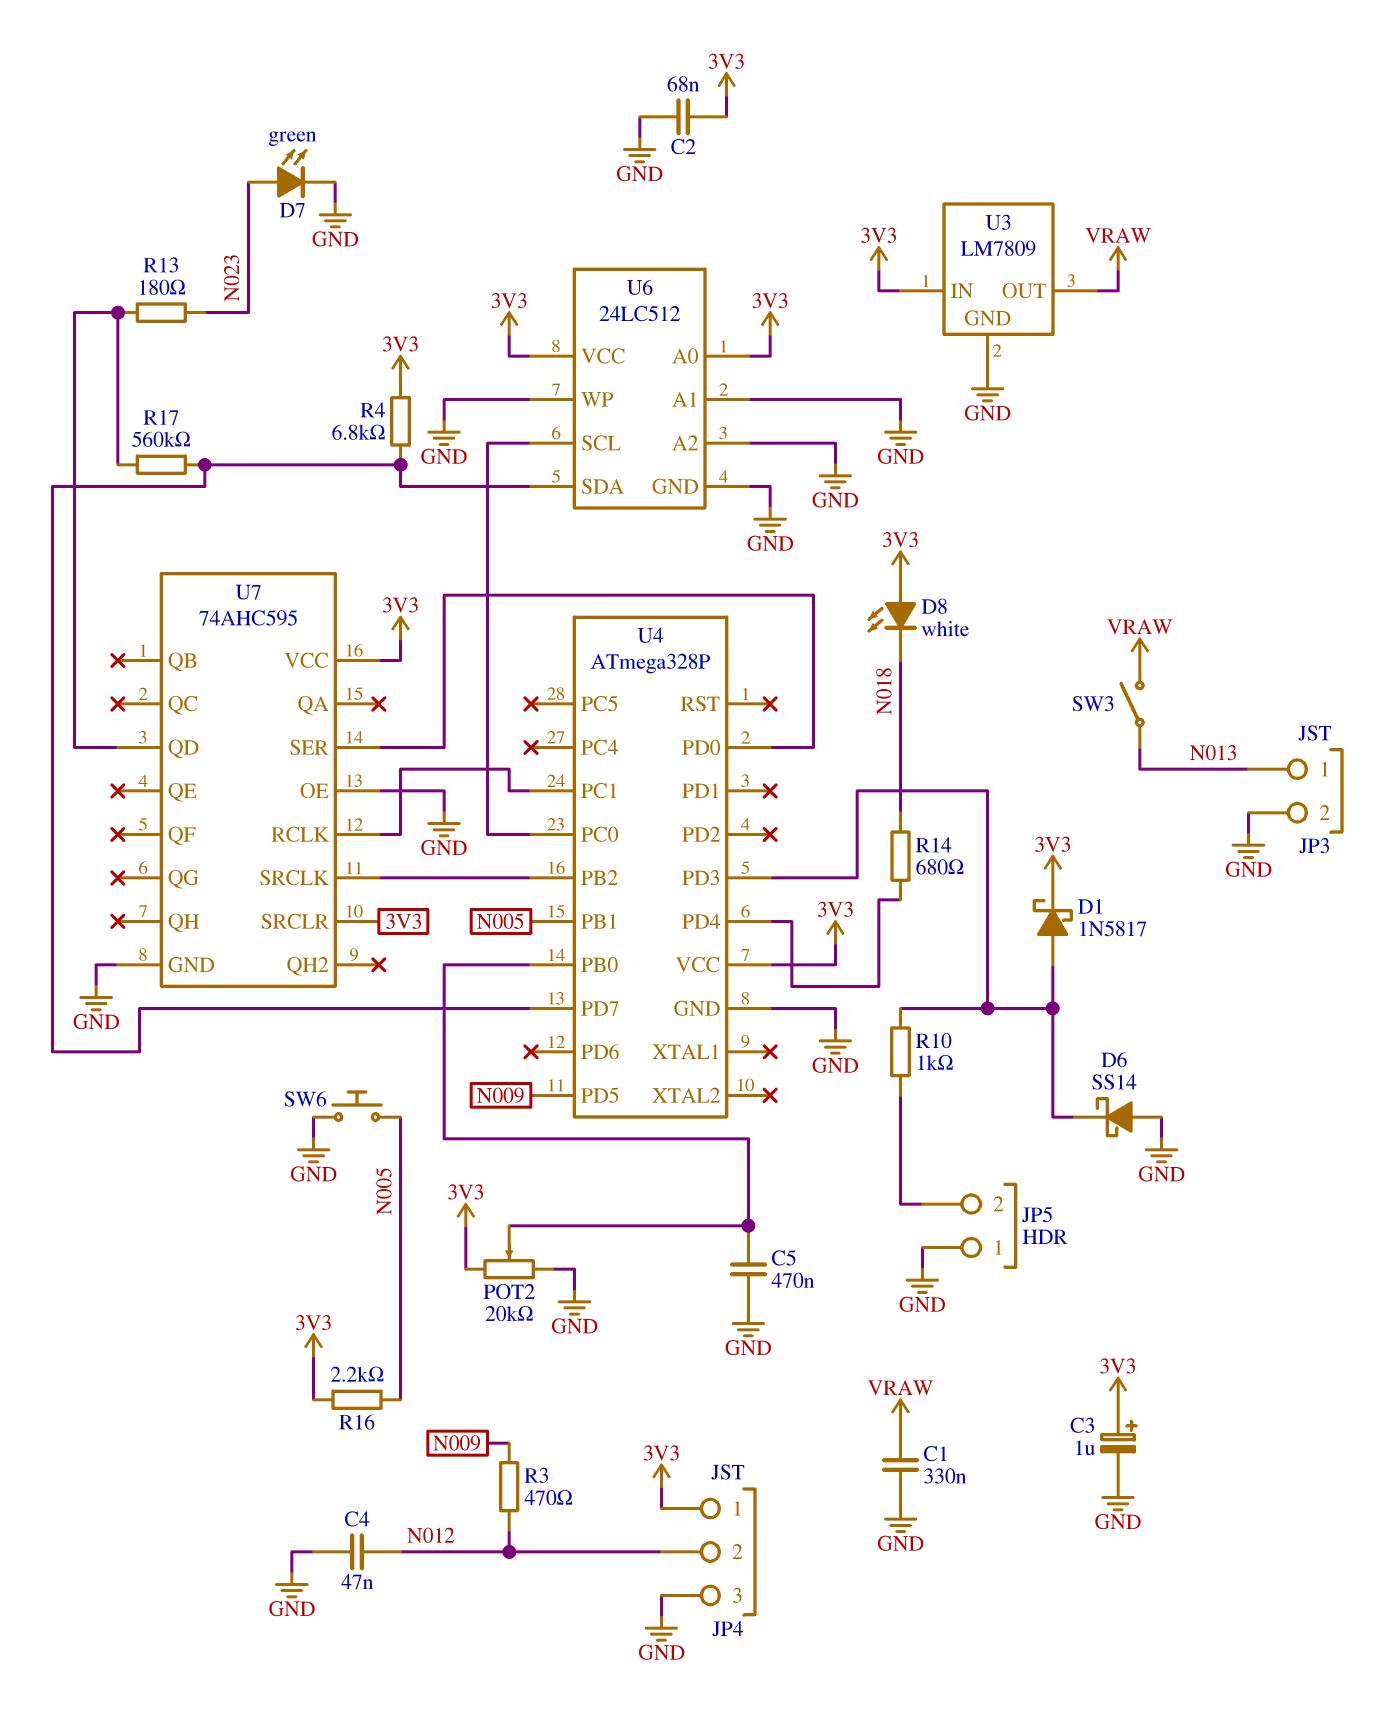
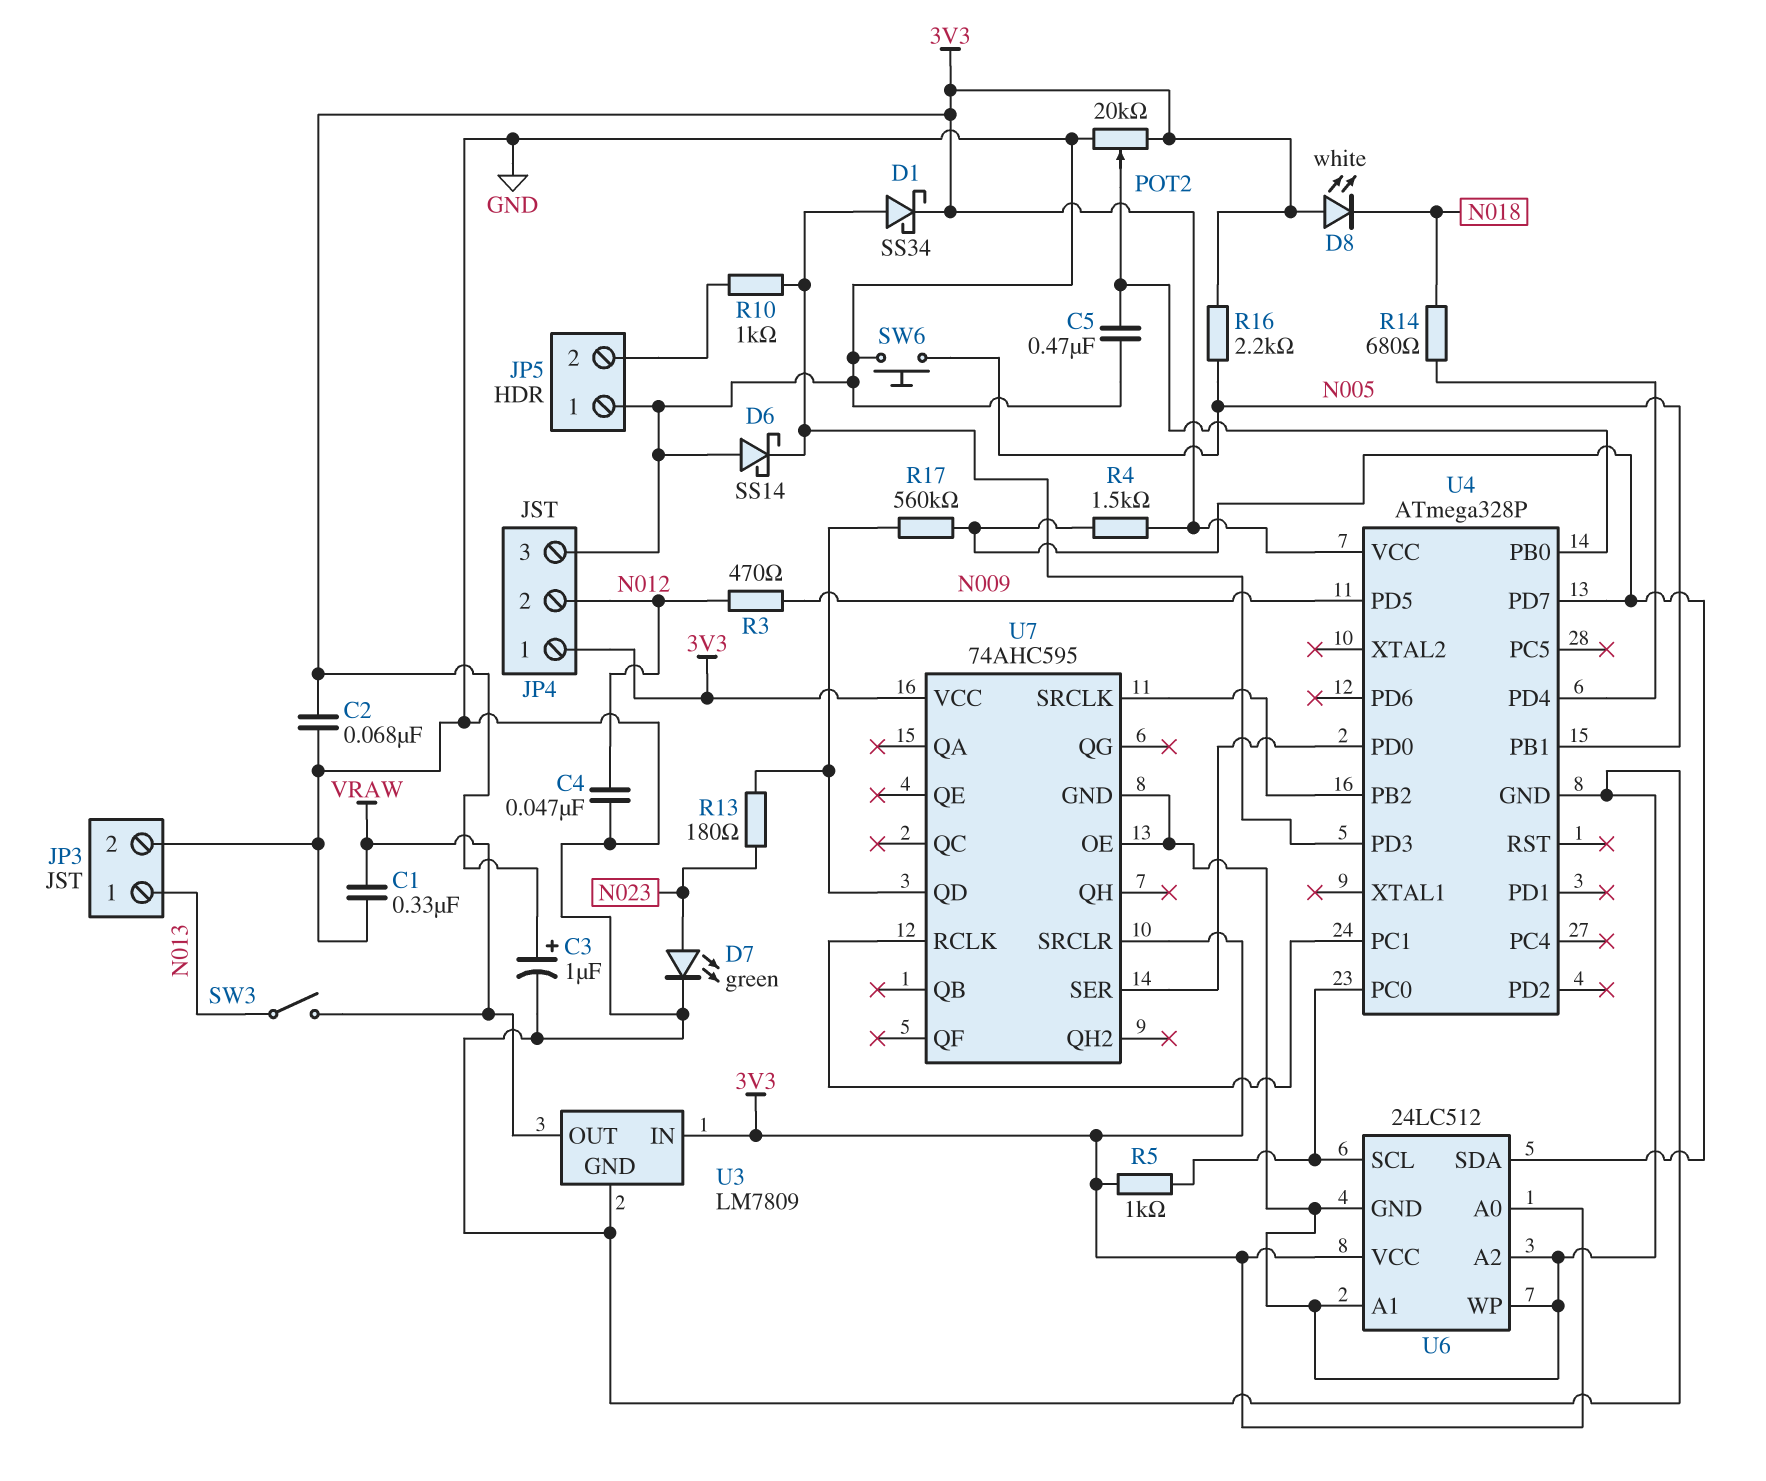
D1: schottky 1N5817 (A U4/PD3, K 3V3) -> schottky SS34 (A U4/PD3, K 3V3)
R4: 6.8k (3V3, U4/PD7) -> 1.5k (3V3, U4/PD7)
R5: none -> 1k (3V3, U4/PC0)

